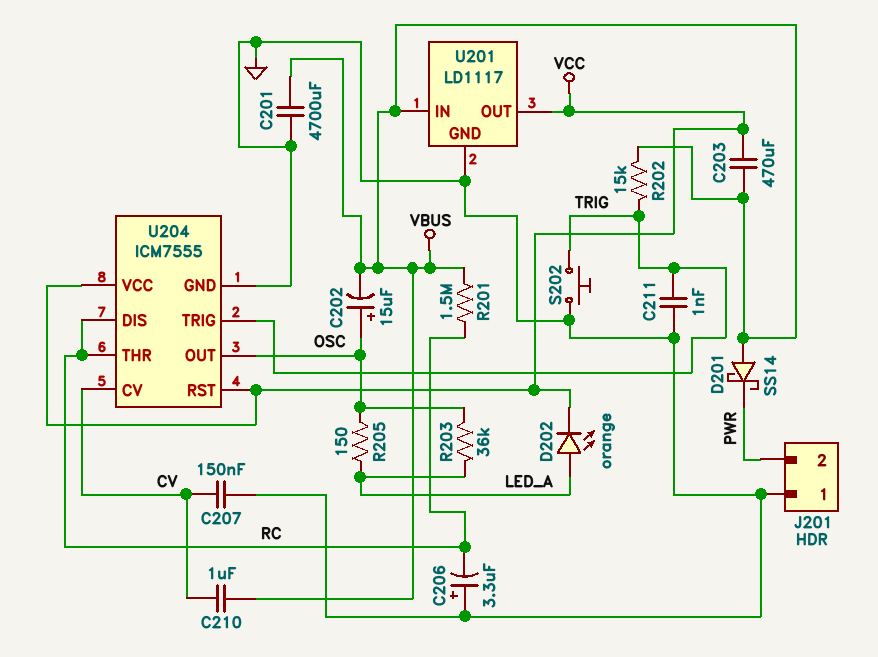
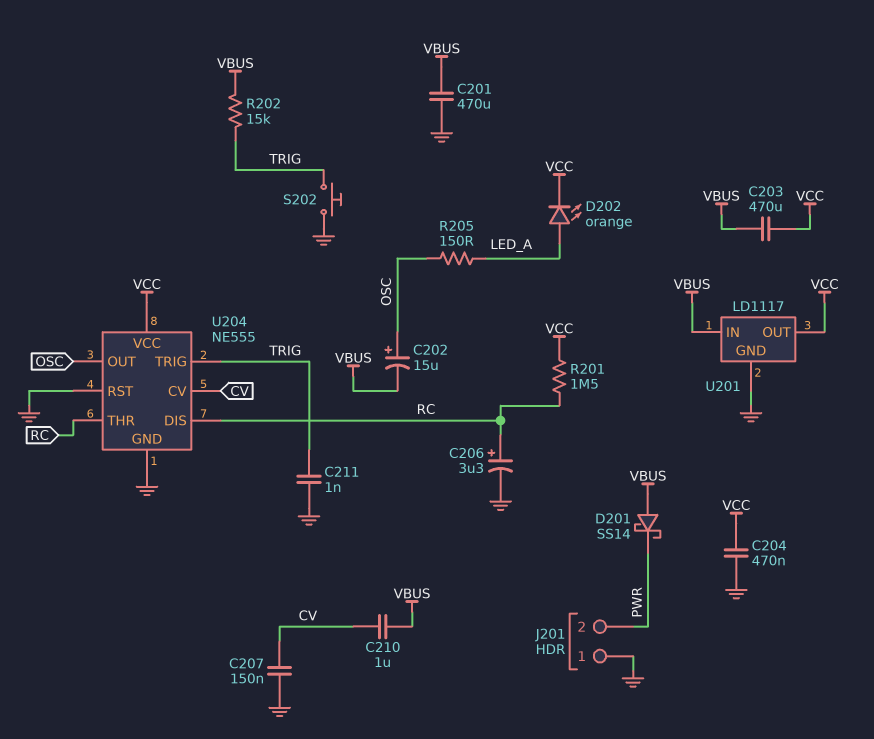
C201: 4700uF (GND, VBUS) -> 470uF (GND, VBUS)
C204: none -> 470nF (GND, VCC)
C206: 3.3uF (plus GND, minus RC) -> 3.3uF (plus RC, minus GND)
R201: 1.5M (RC, VBUS) -> 1.5M (RC, VCC)
R203: 36k (LED_A, OSC) -> none
U204: ICM7555 -> NE555
U204 pin RST: VCC -> GND

